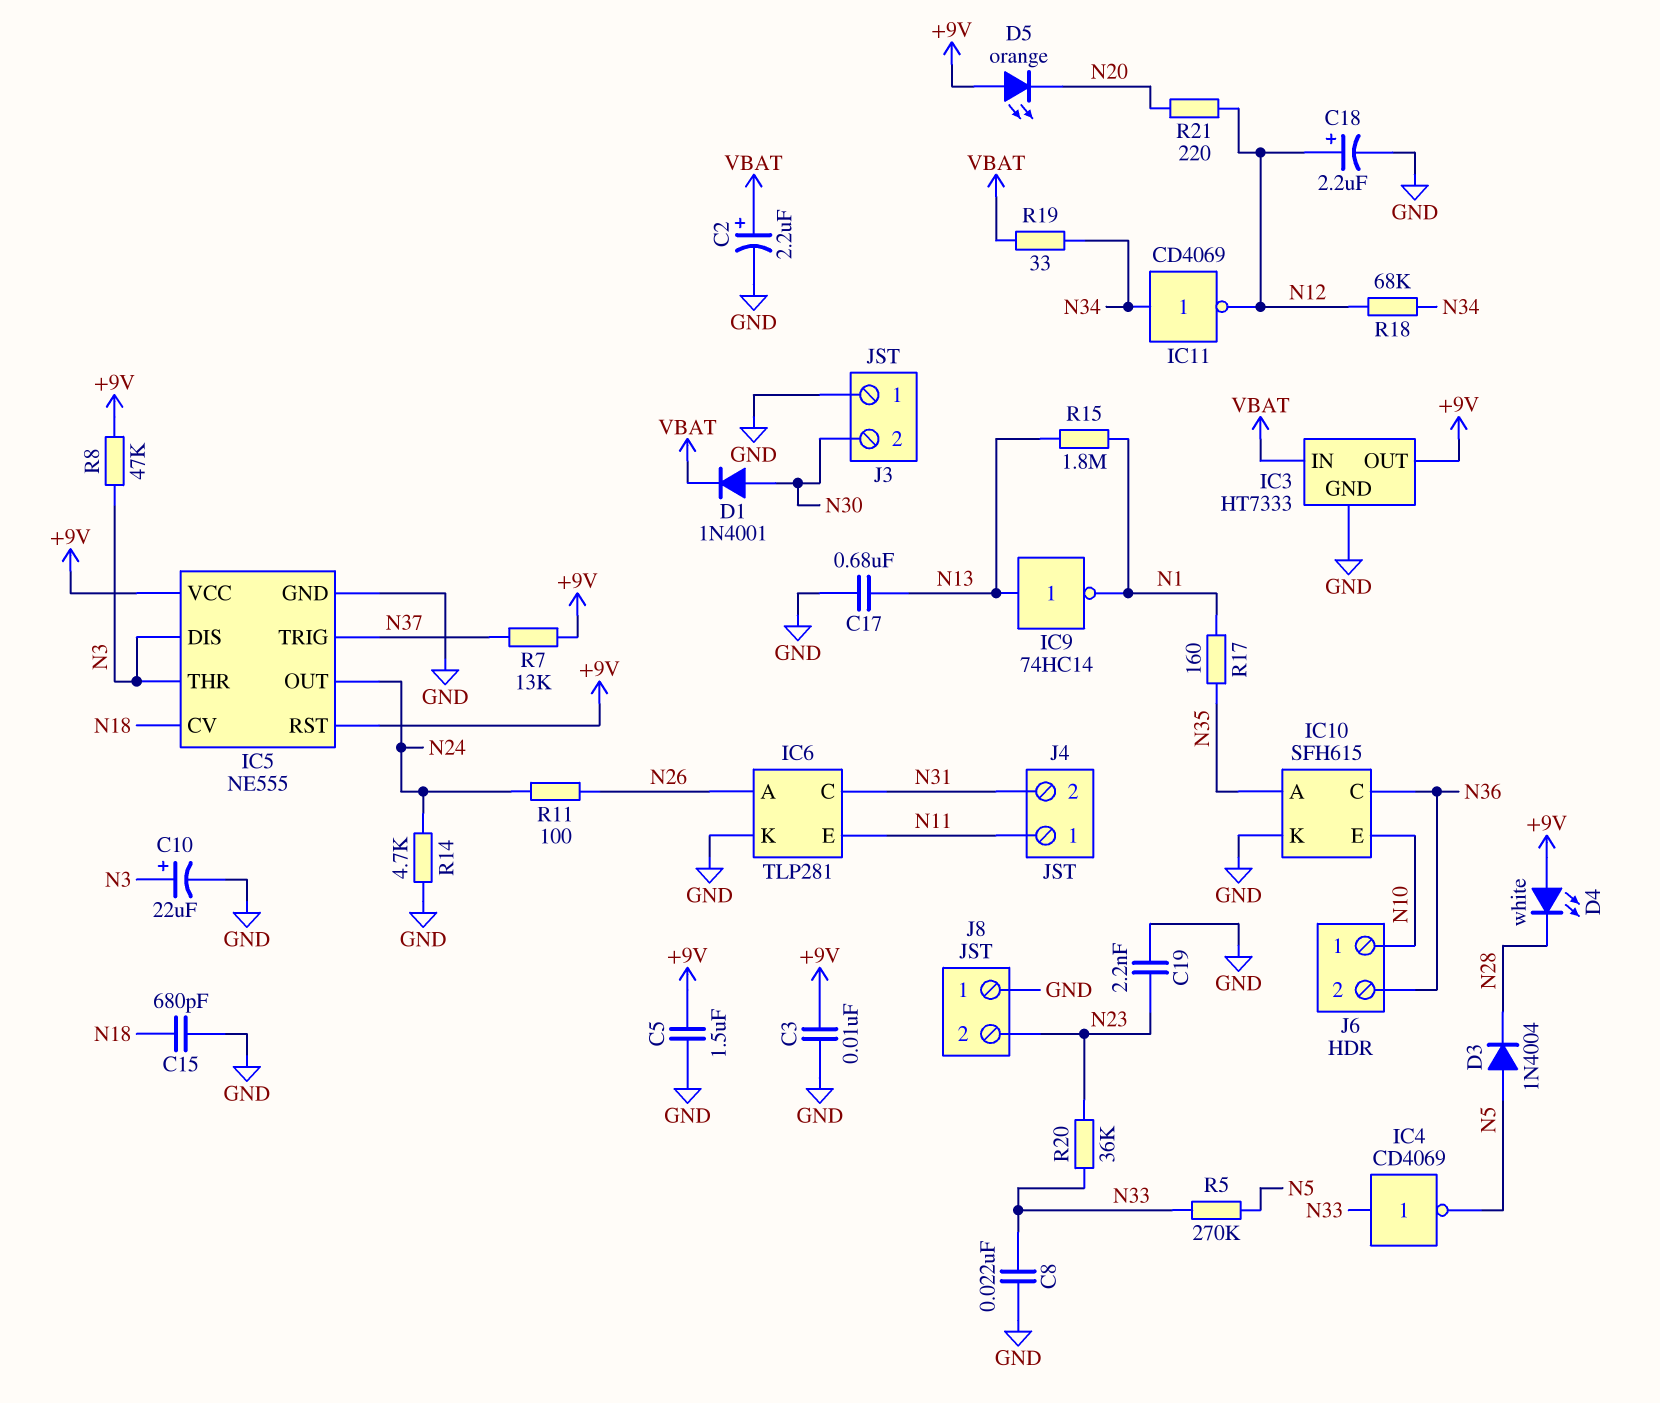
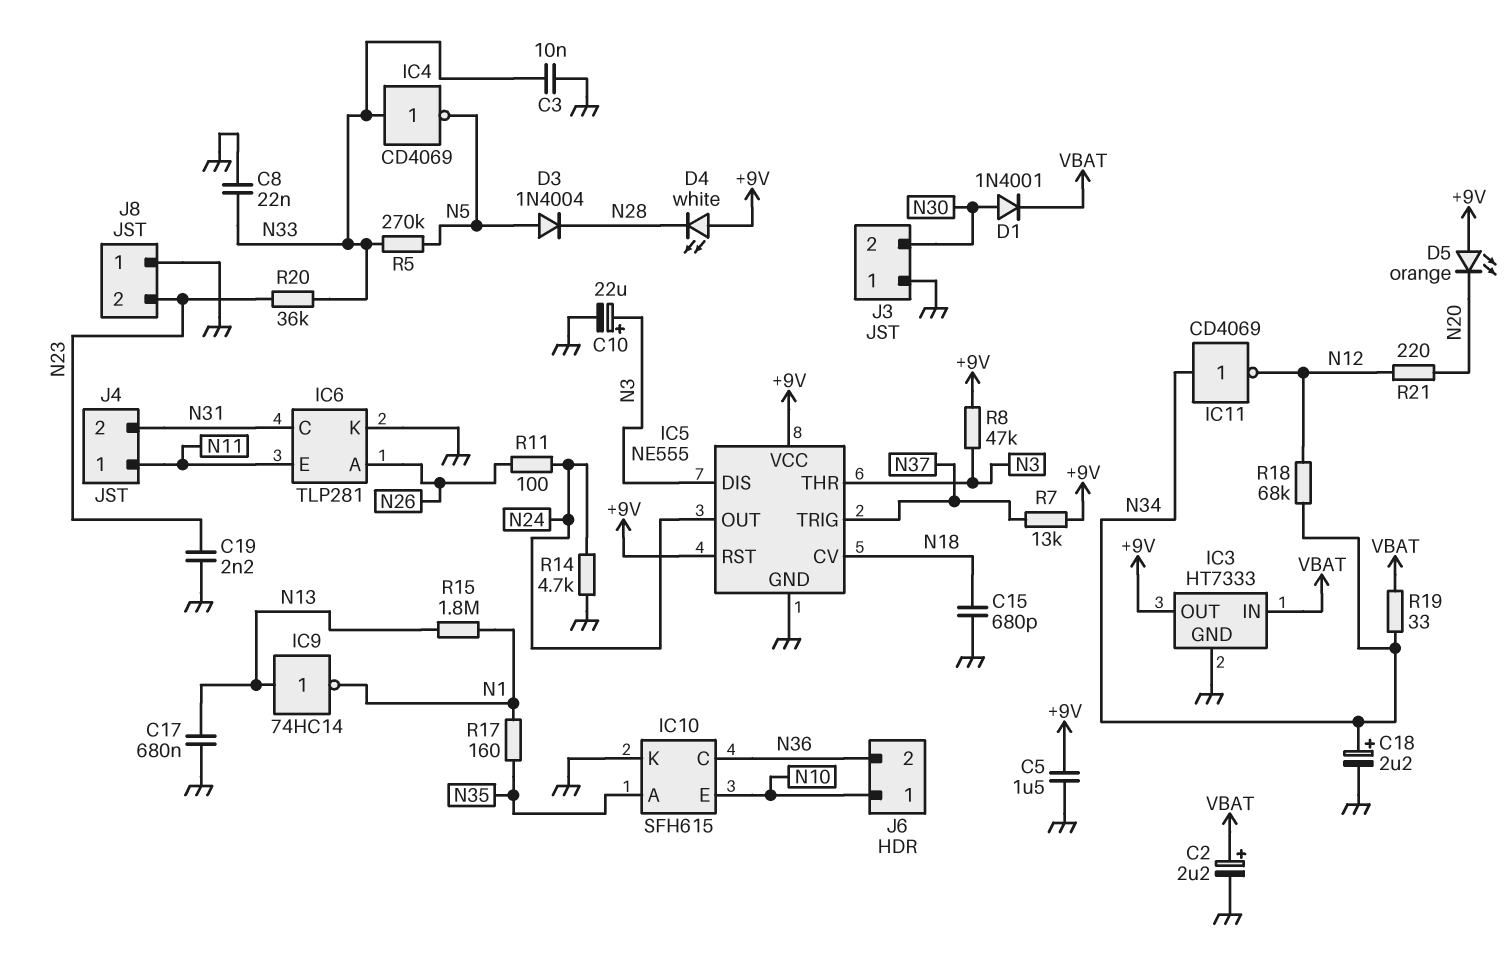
C3: 10nF (+9V, GND) -> 10nF (GND, N33)
C18: 2.2uF (plus N12, minus GND) -> 2.2uF (plus N34, minus GND)

